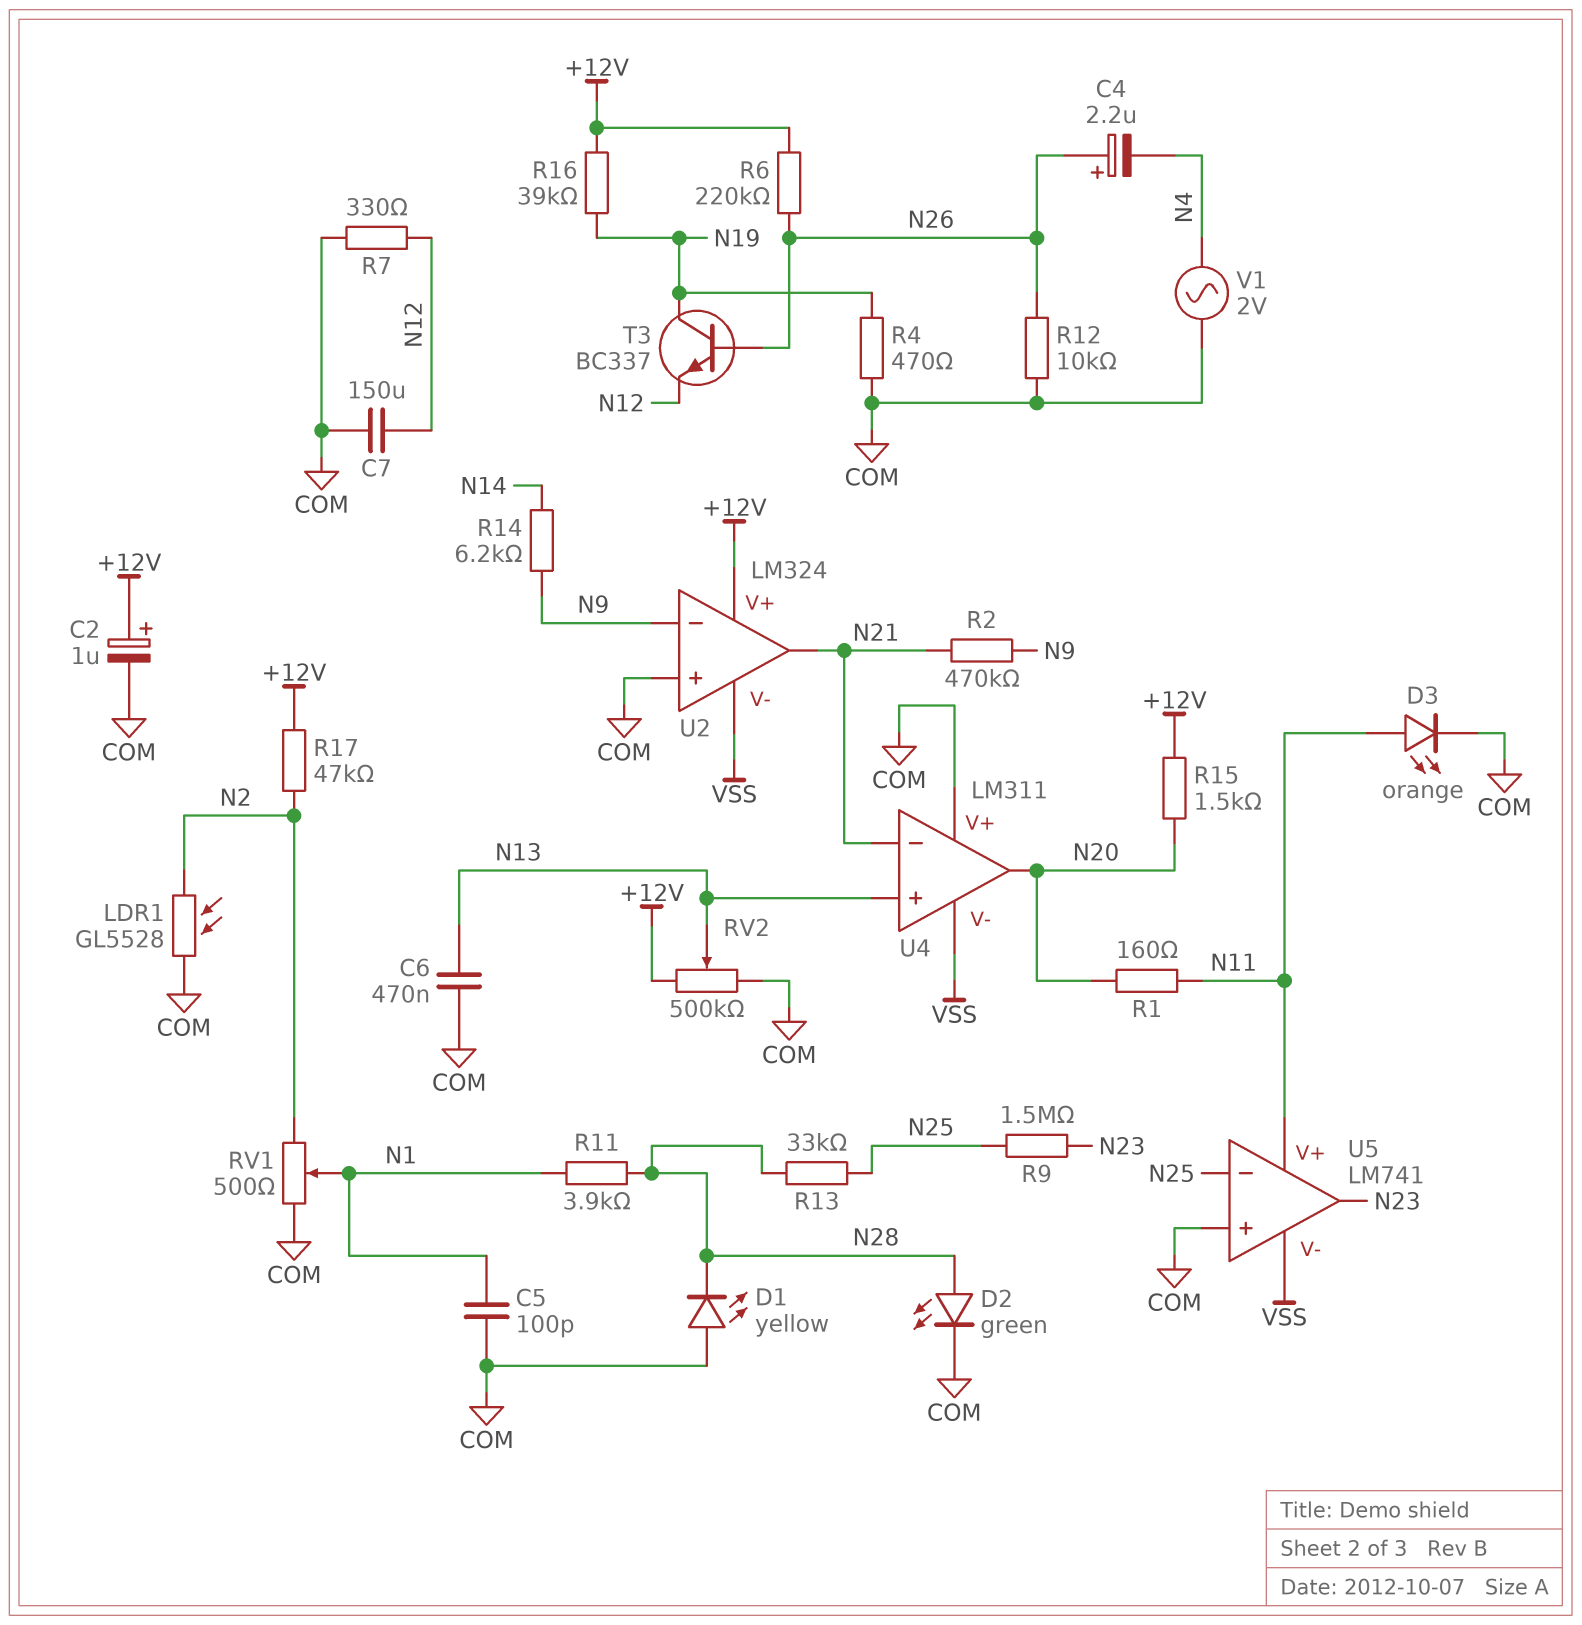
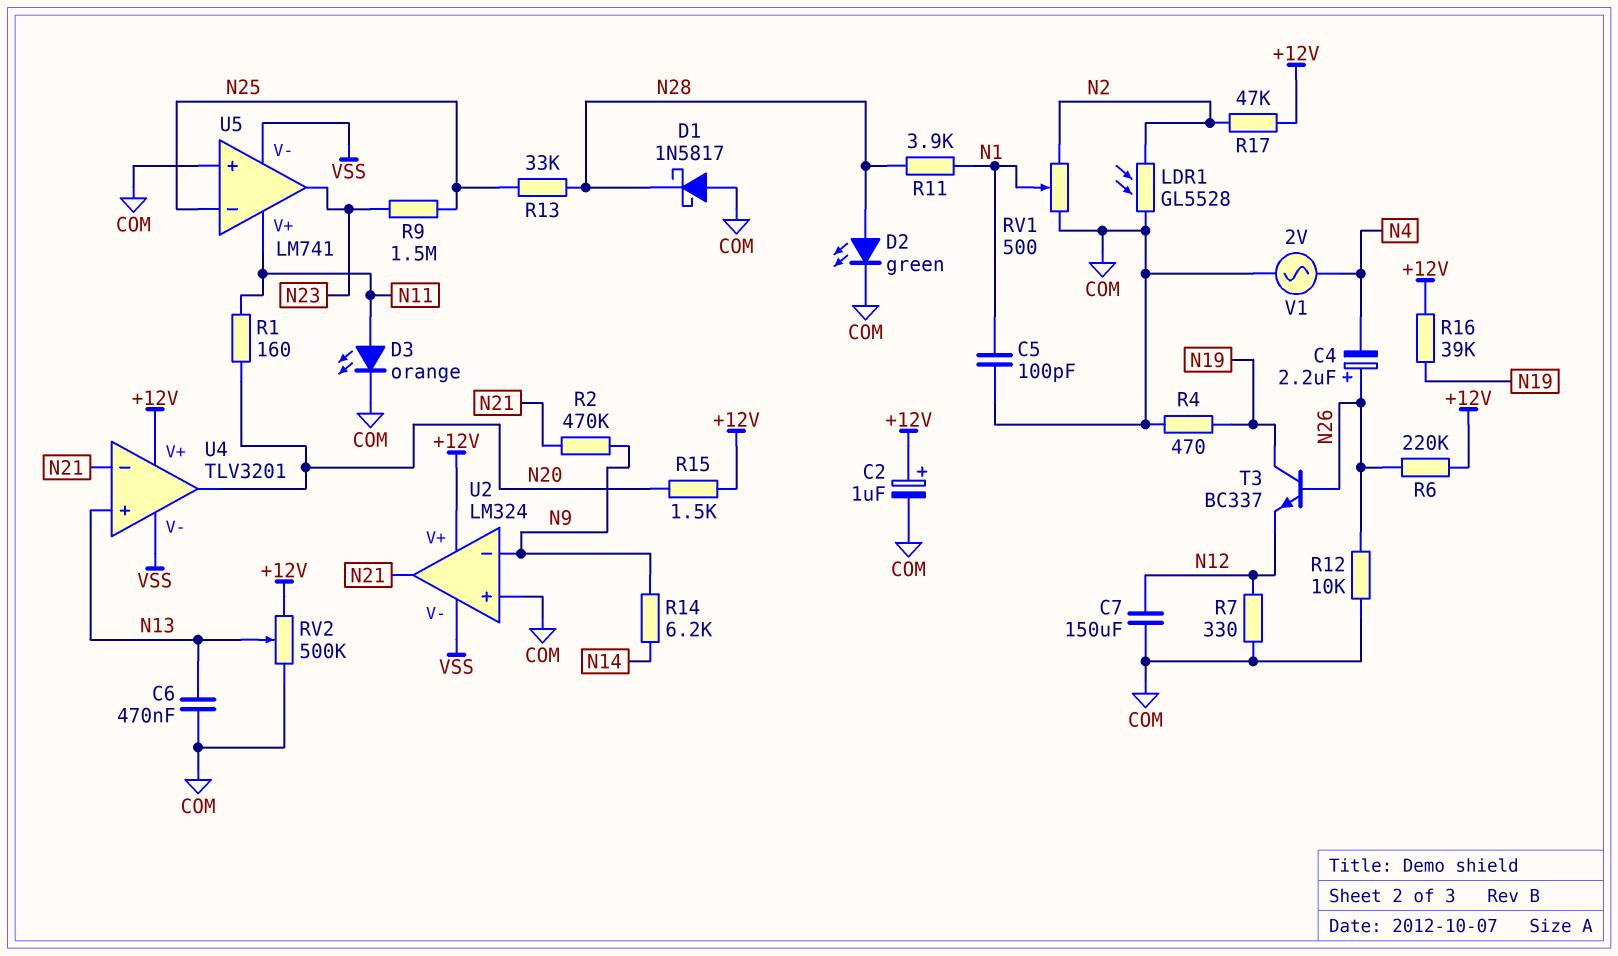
D1: LED yellow (A COM, K N28) -> schottky 1N5817 (A COM, K N28)
U4: LM311 -> TLV3201
U4 pin V+: COM -> +12V

